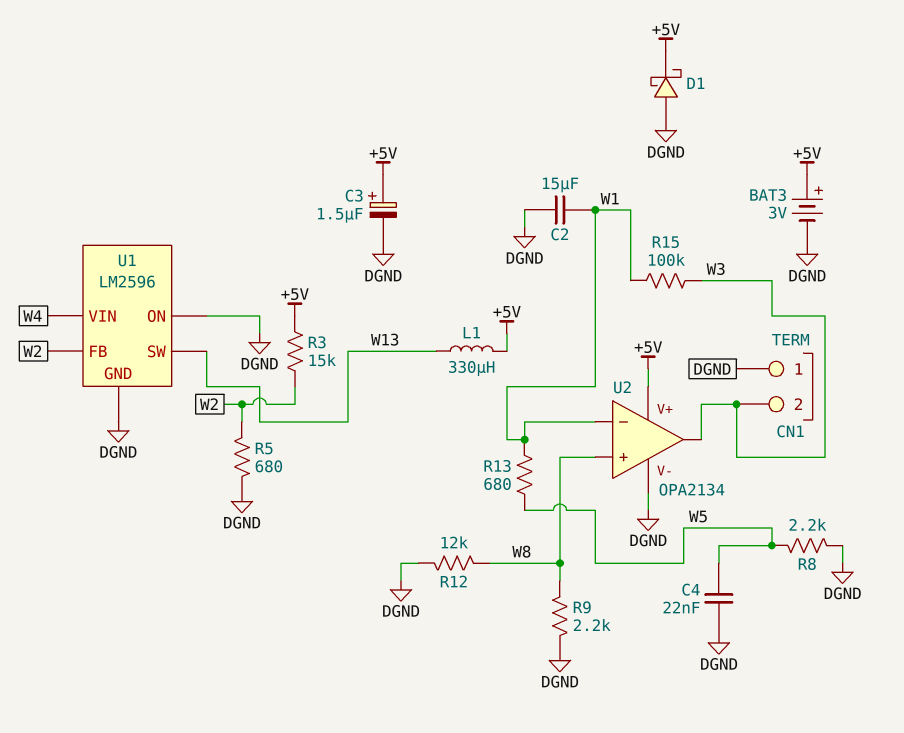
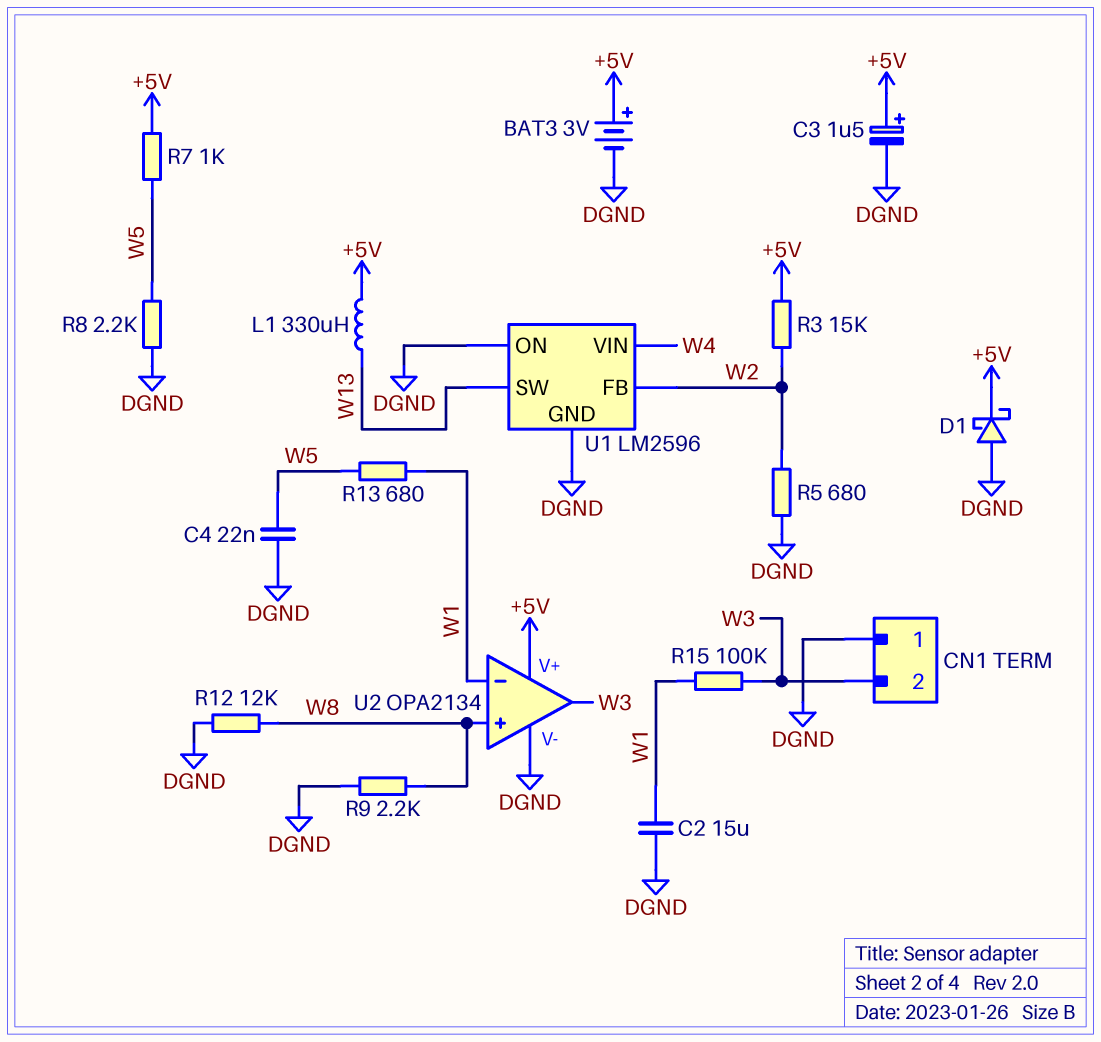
R7: none -> 1k (+5V, W5)

